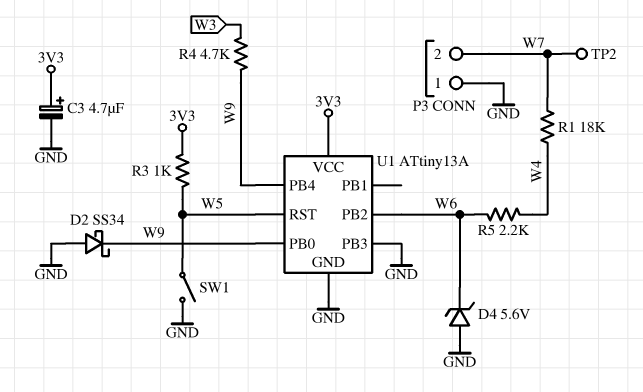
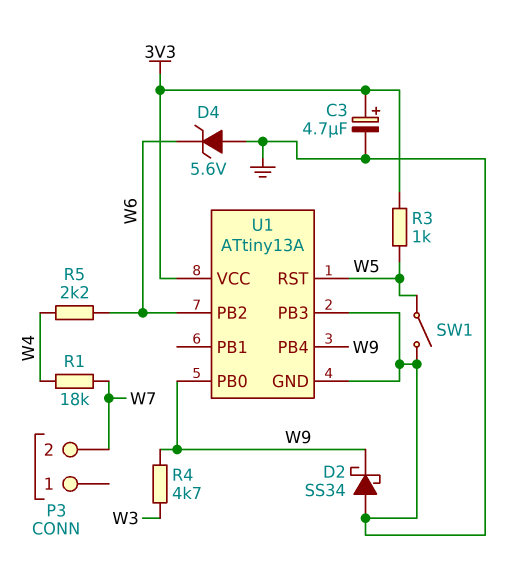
P3 pin 1: GND -> none
TP2: test point (W7) -> none

